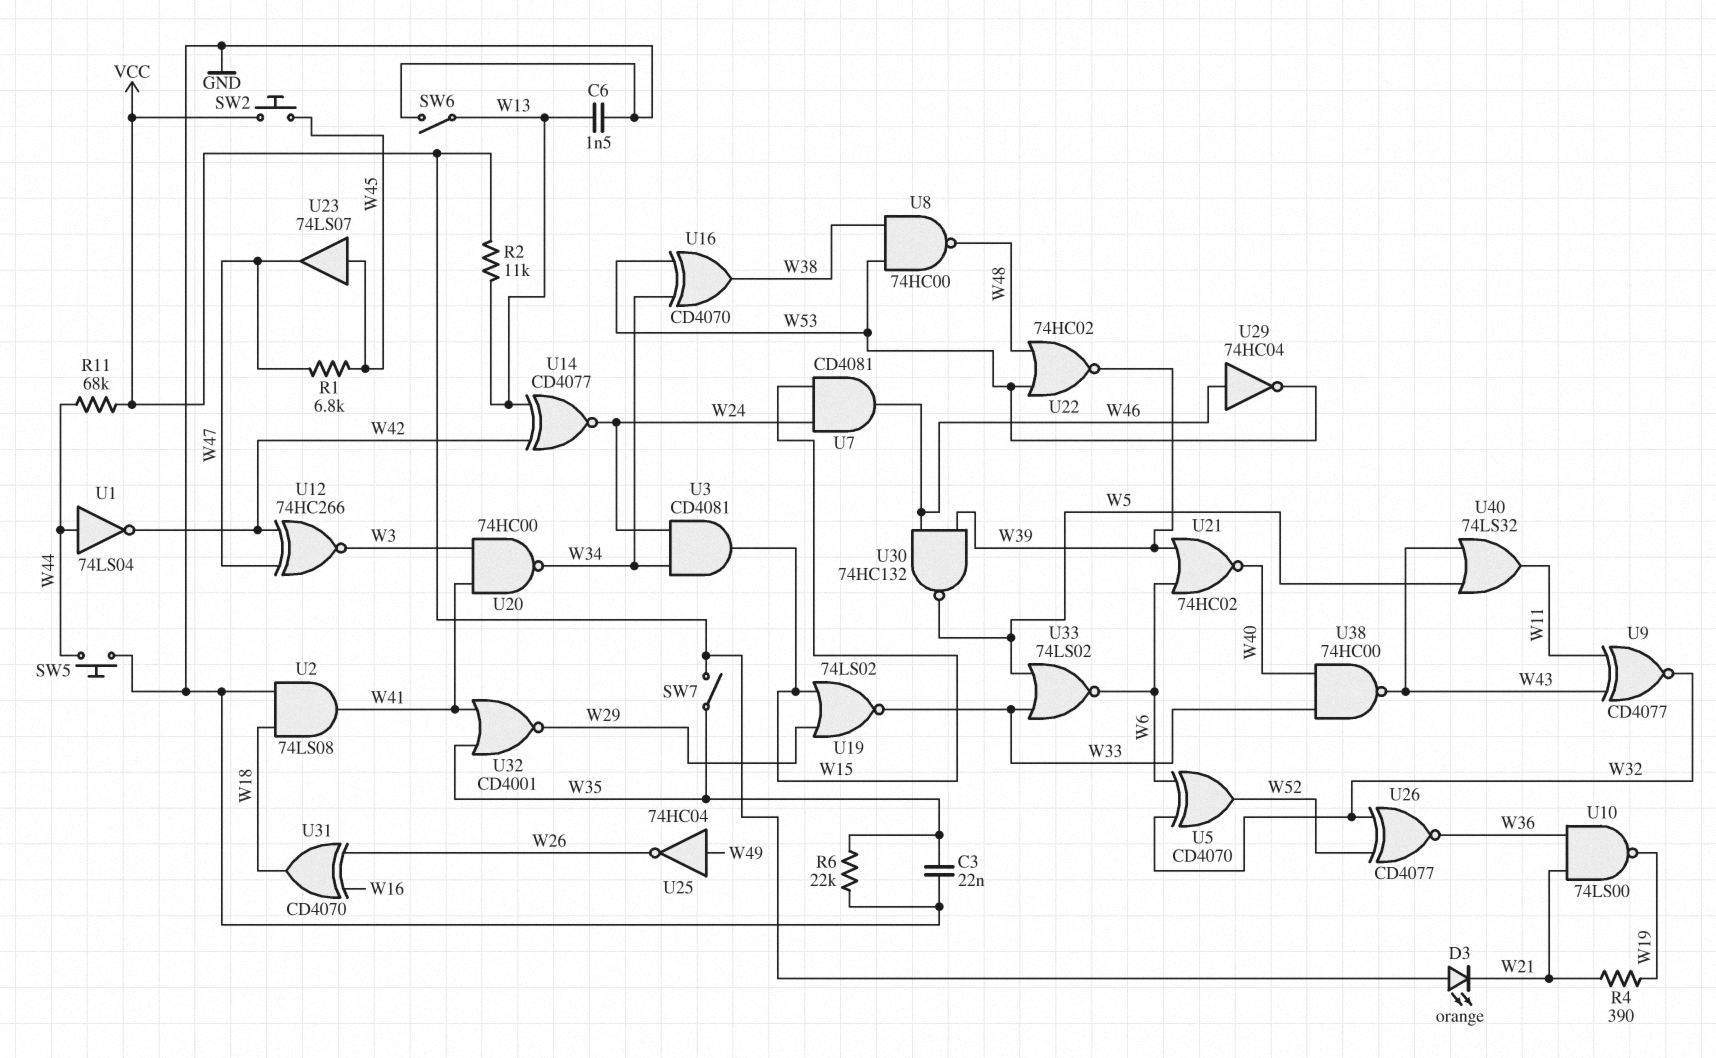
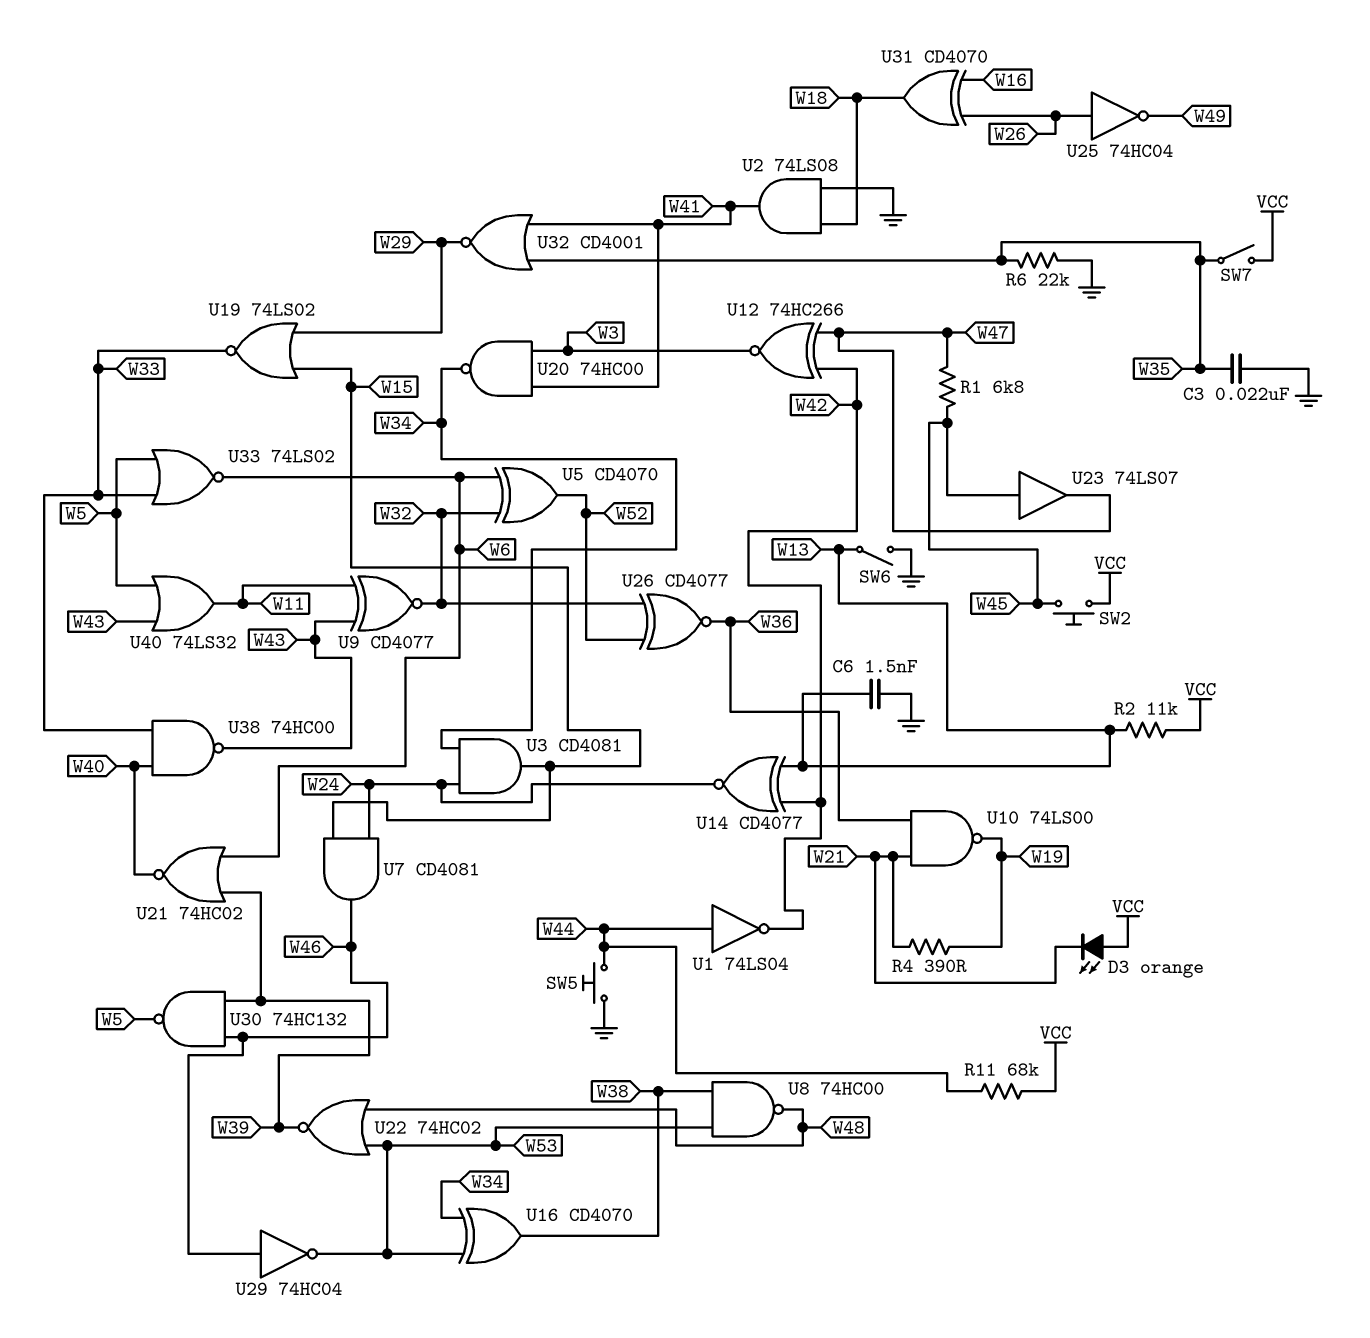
U25: NOT 74HC04 (in W49, out W26) -> NOT 74HC04 (in W26, out W49)

